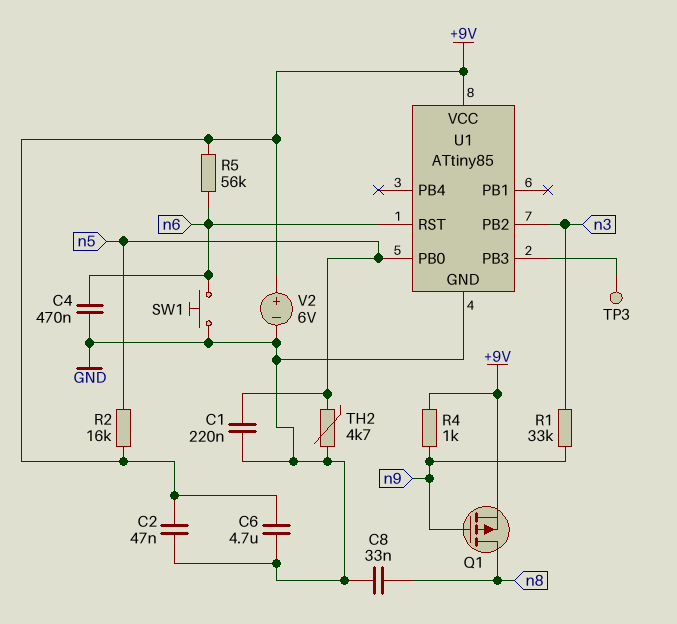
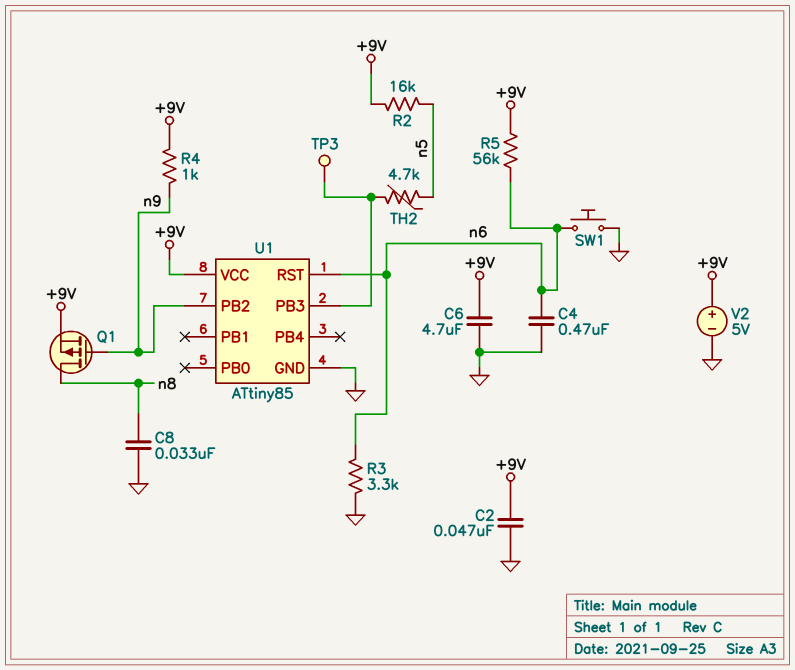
C1: 220nF (GND, n5) -> none
R1: 33k (n3, n9) -> none
R3: none -> 3.3k (GND, n6)
TH2: 4.7k (GND, n5) -> 4.7k (U1/PB3, n5)
U1 pin PB0: n5 -> none
U1 pin PB2: n3 -> n9
V2: 6V (plus +9V, minus GND) -> 5V (plus +9V, minus GND)

